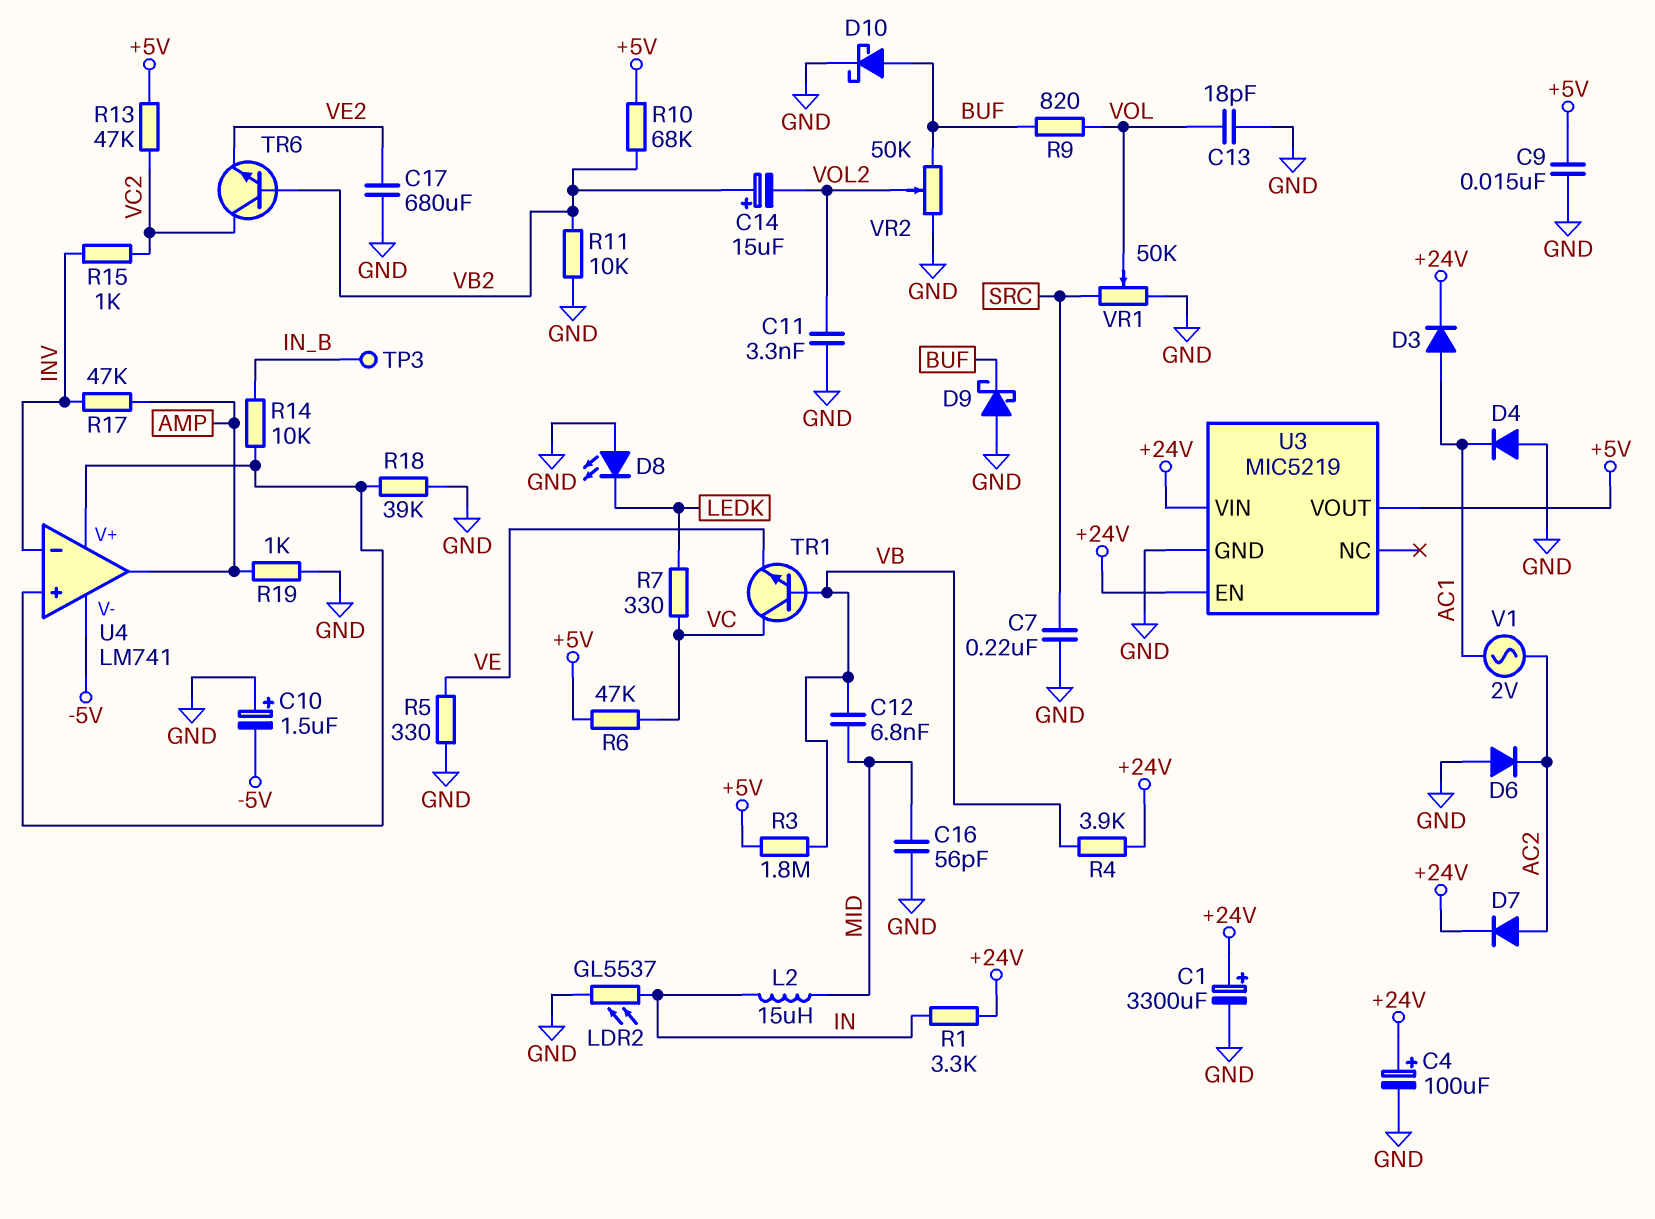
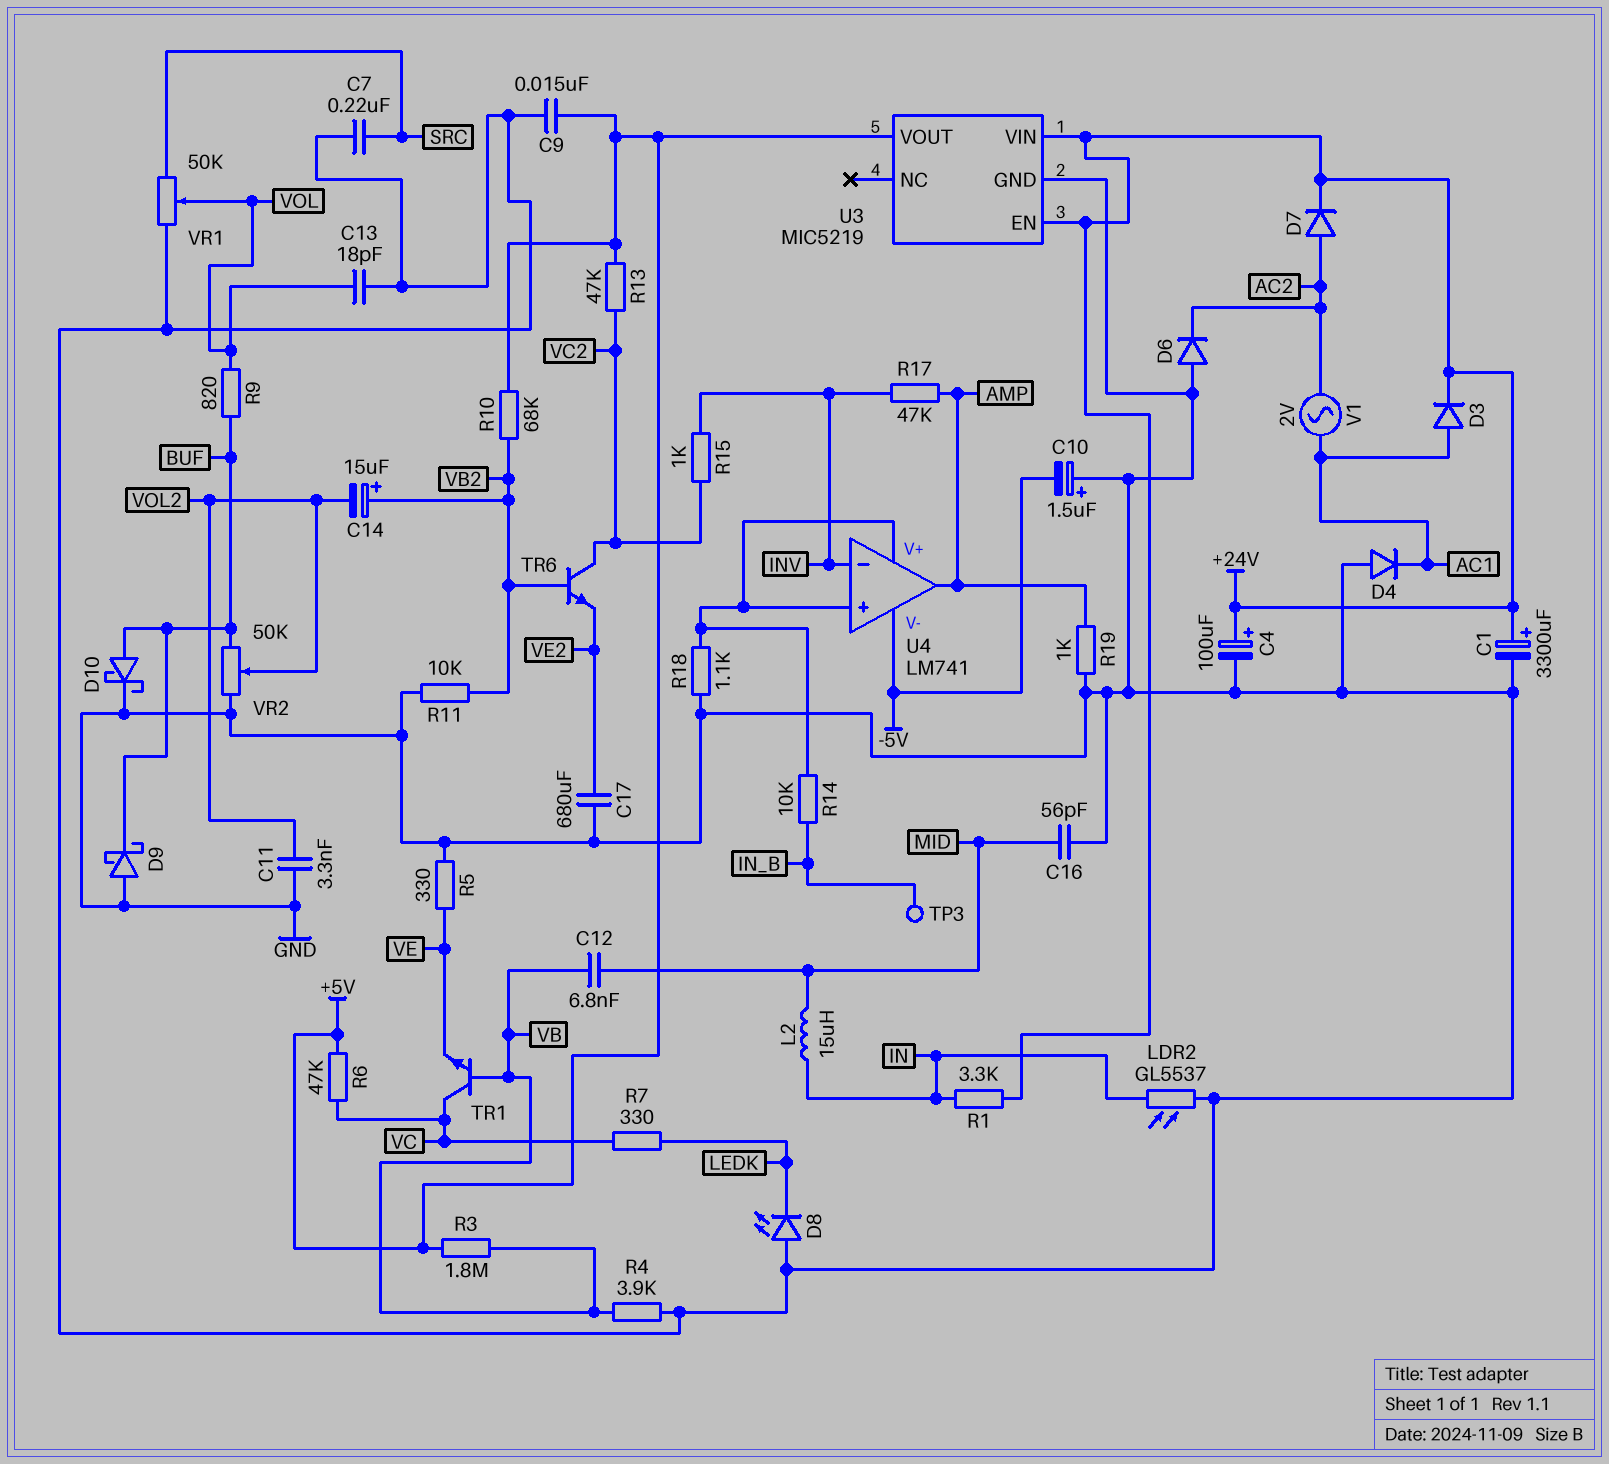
R4: 3.9k (+24V, VB) -> 3.9k (GND, VB)
R18: 39k (GND, U4/V+) -> 1.1k (GND, U4/V+)

